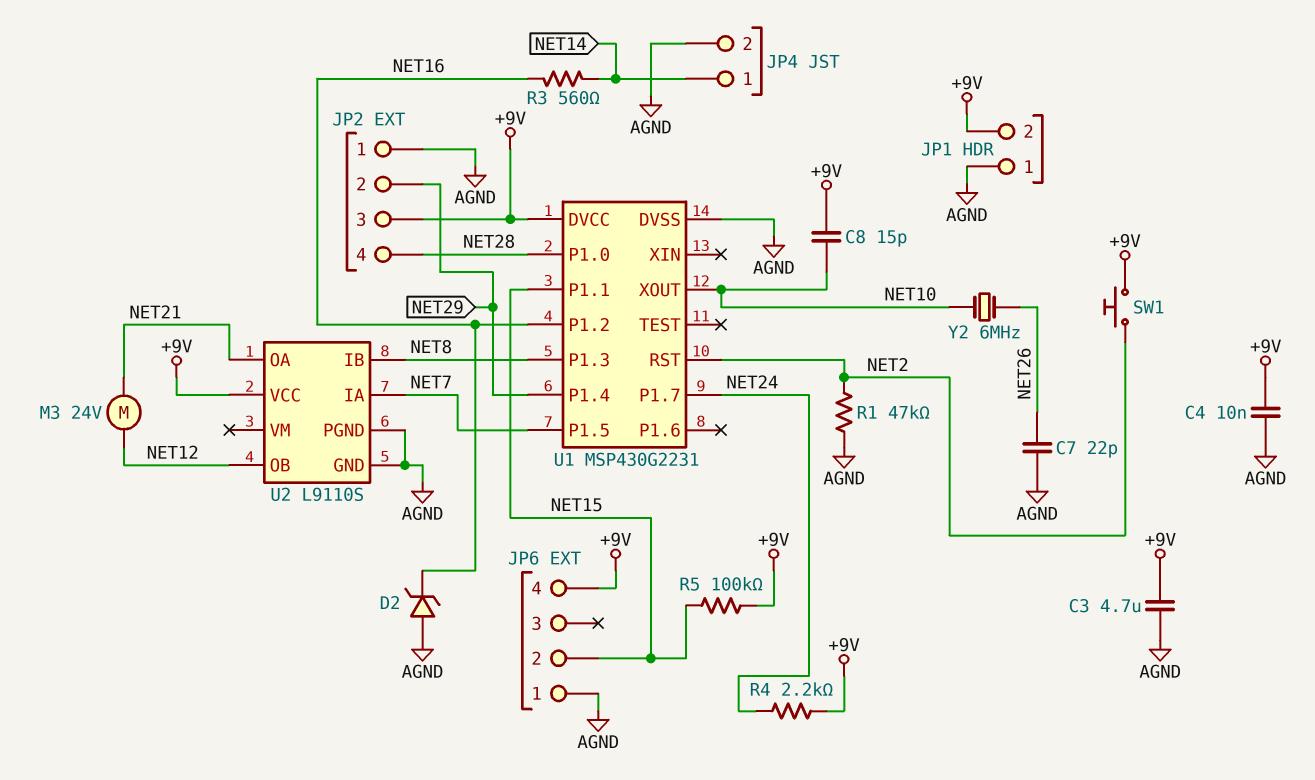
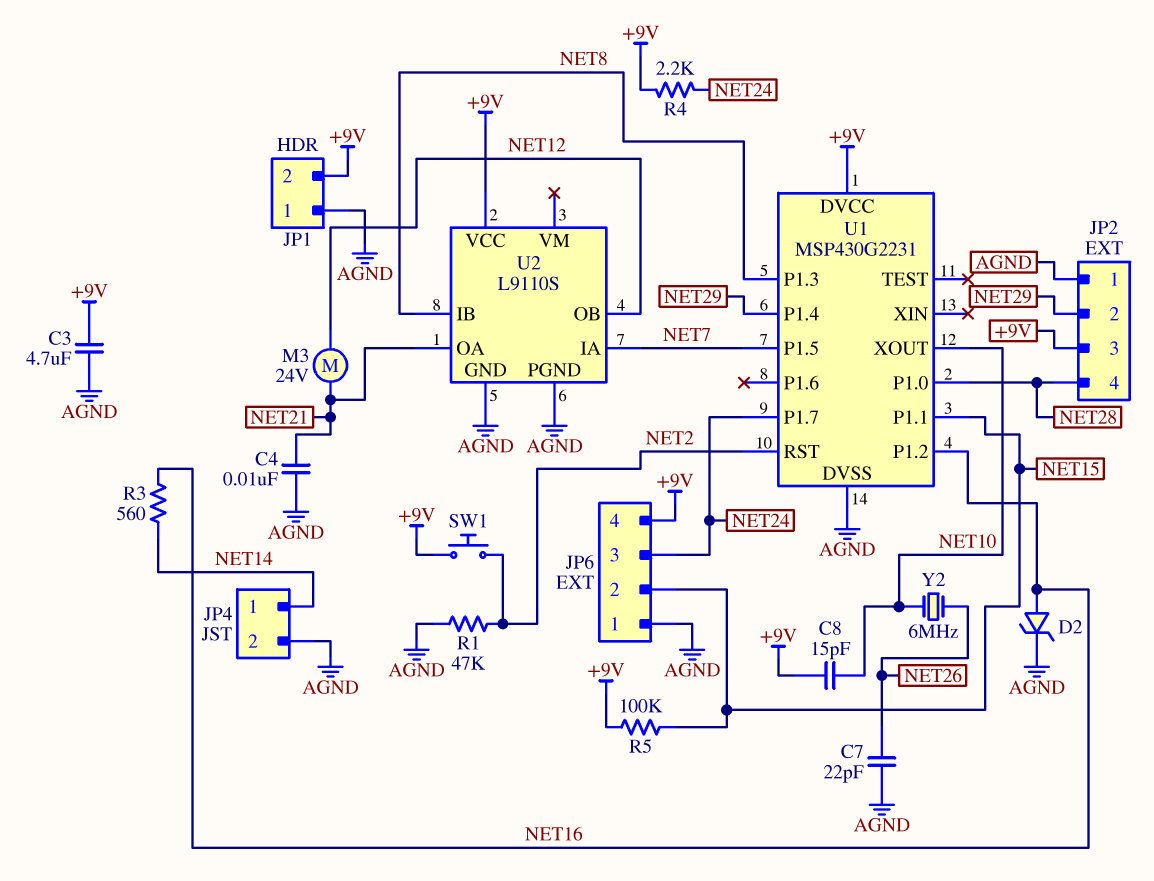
C4: 10nF (+9V, AGND) -> 10nF (AGND, NET21)
D2: zener (A AGND, K NET16) -> zener (A NET16, K AGND)
JP6 pin 3: none -> NET24

